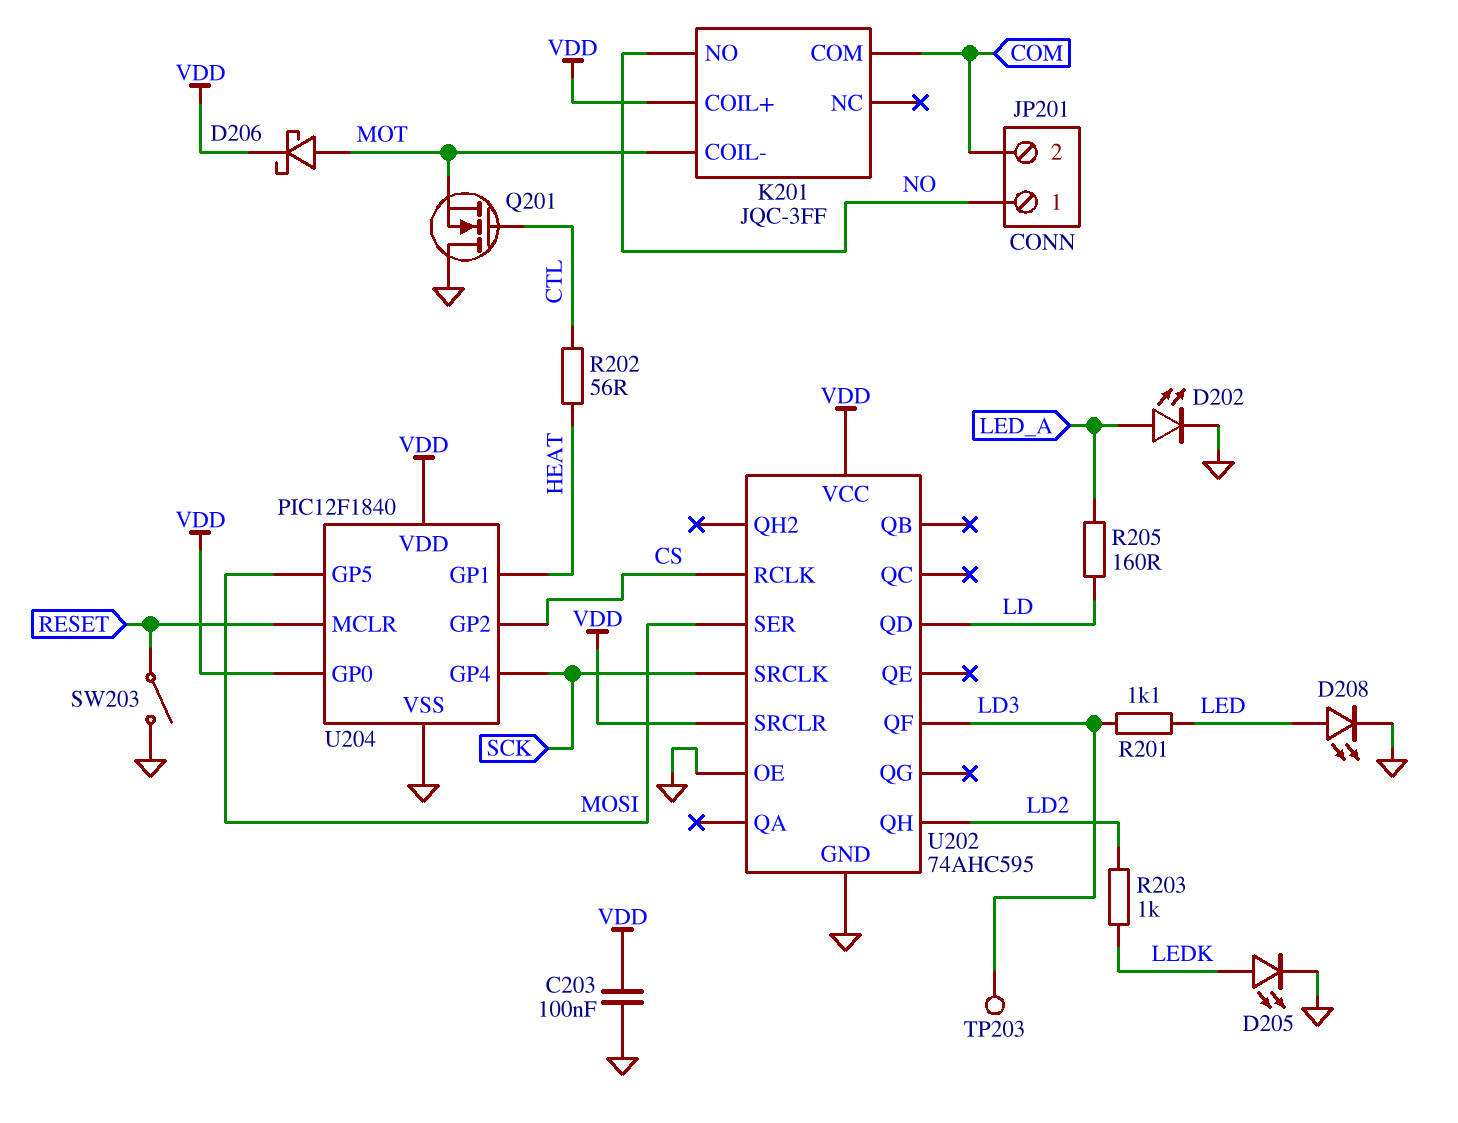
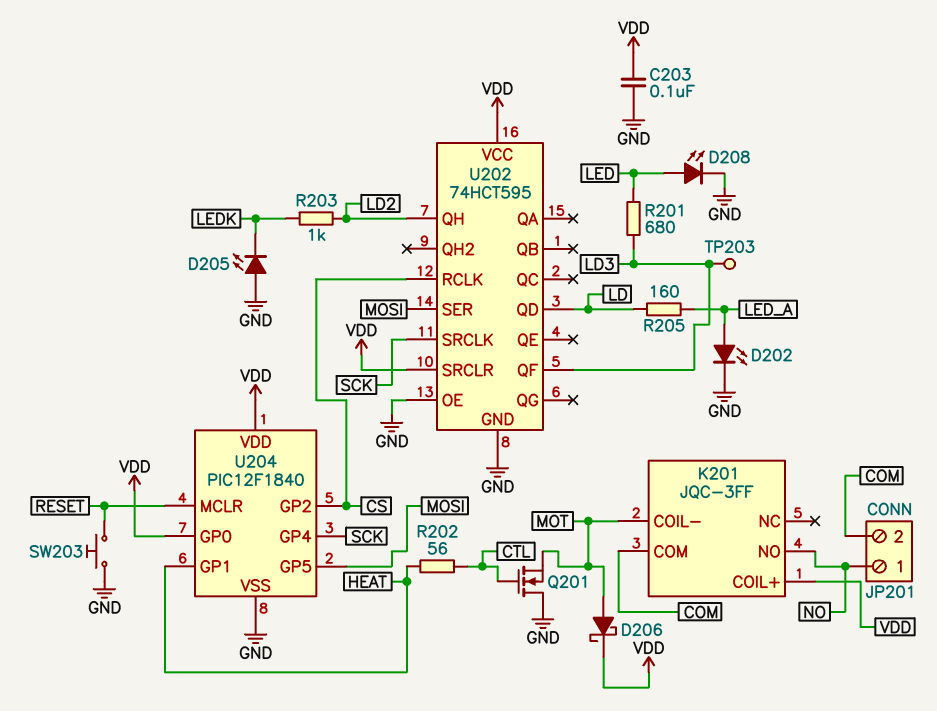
D205: LED (A LEDK, K GND) -> LED (A GND, K LEDK)
R201: 1.1k (LD3, LED) -> 680 (LD3, LED)
SW203: switch (GND, RESET) -> button (GND, RESET)
U202: 74AHC595 -> 74HCT595

